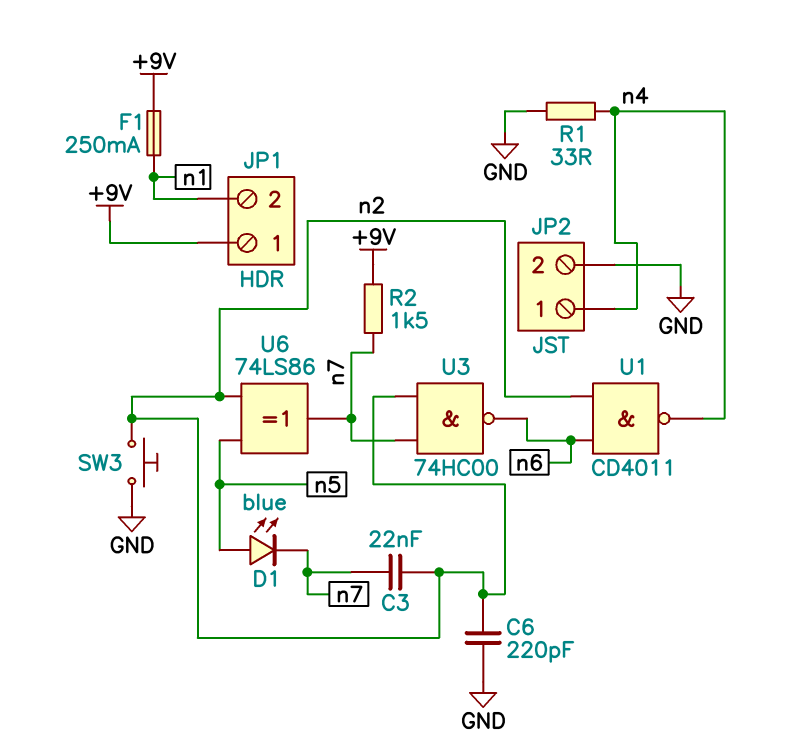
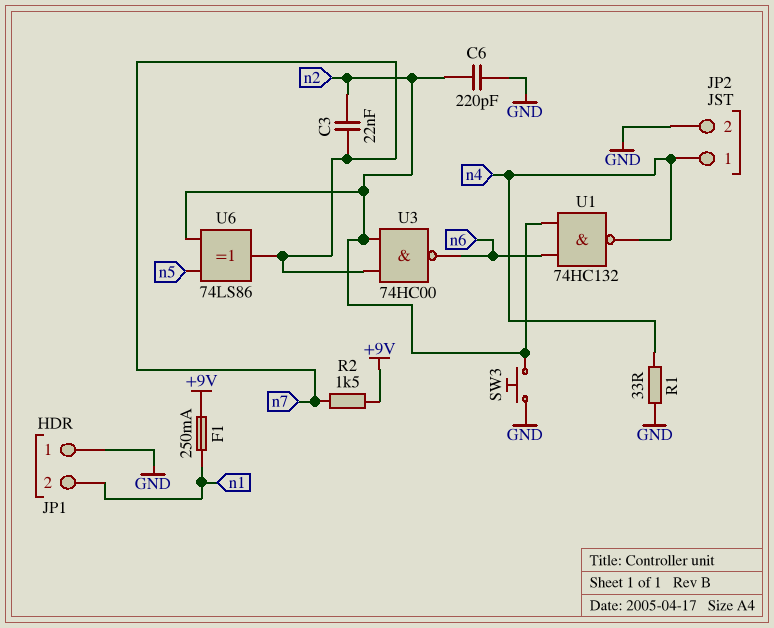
D1: LED blue (A n5, K n7) -> none
JP1 pin 1: +9V -> GND
U1: NAND CD4011 (in n2, in n6, out n4) -> NAND 74HC132 (in n2, in n6, out n4)

